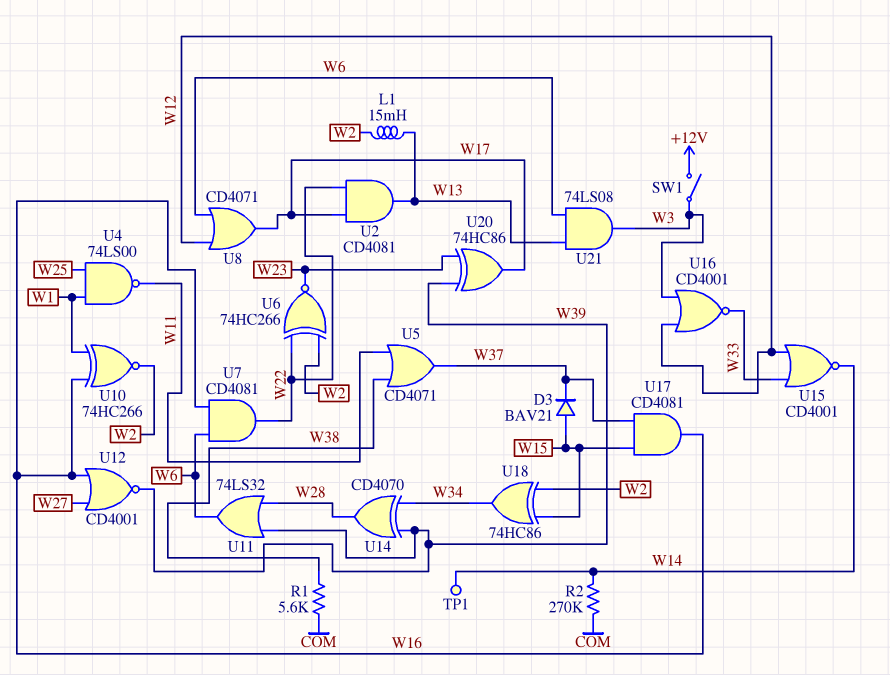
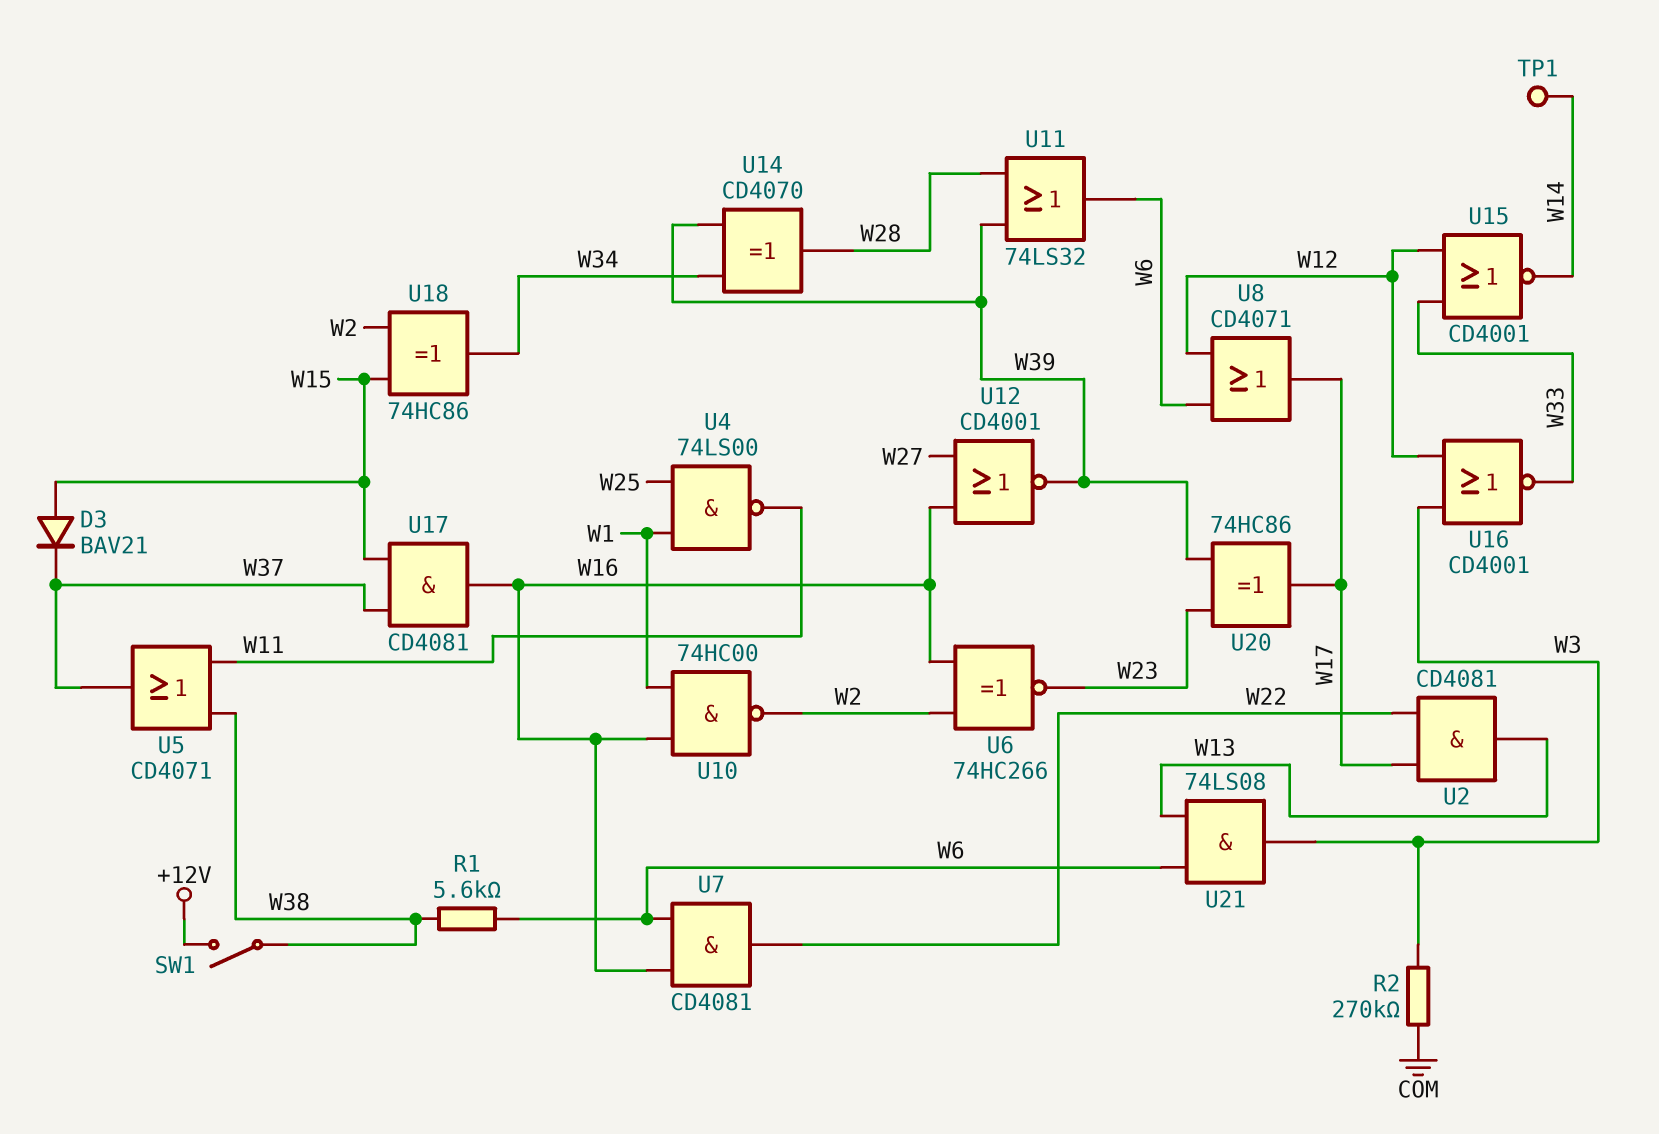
L1: 15mH (W2, W13) -> none
R1: 5.6k (COM, W38) -> 5.6k (W6, W38)
R2: 270k (COM, W14) -> 270k (COM, W3)
SW1: switch (+12V, W3) -> switch (+12V, W38)
U6: XNOR 74HC266 (in W2, in W22, out W23) -> XNOR 74HC266 (in W2, in W16, out W23)
U10: XNOR 74HC266 (in W1, in W16, out W2) -> NAND 74HC00 (in W1, in W16, out W2)

